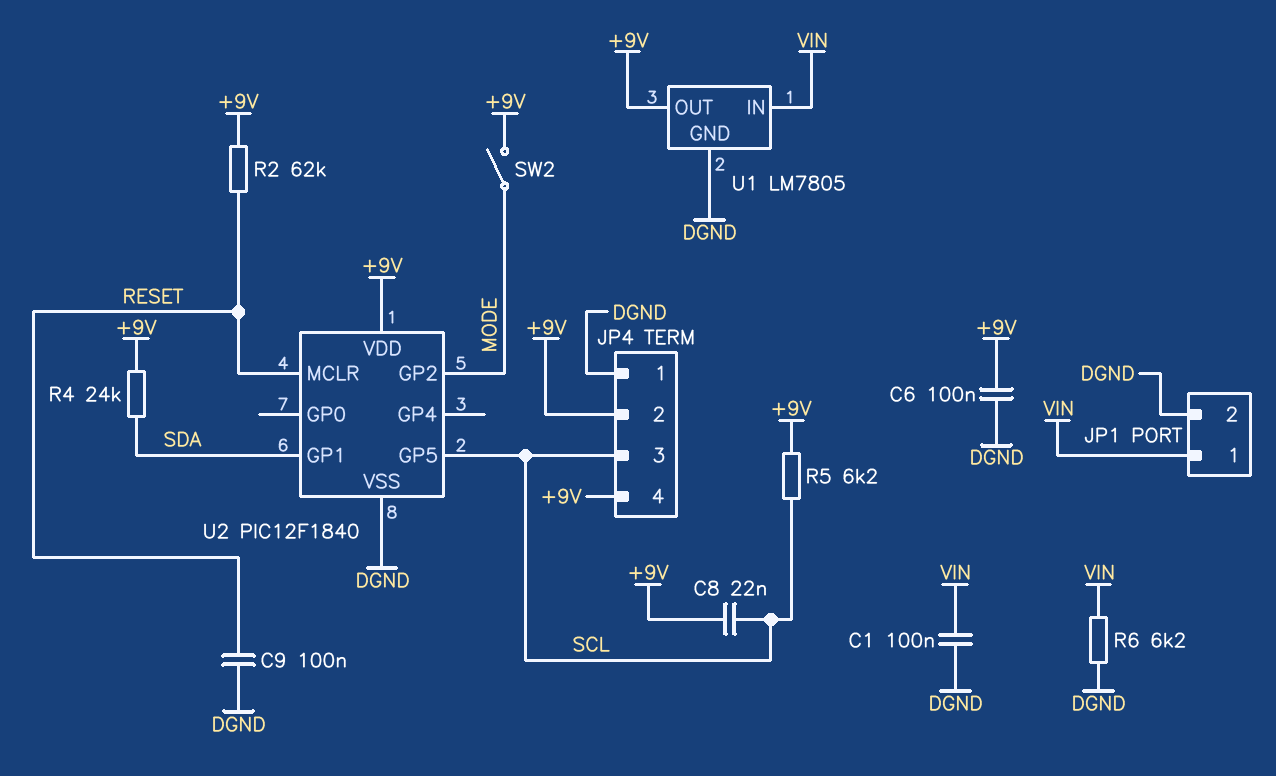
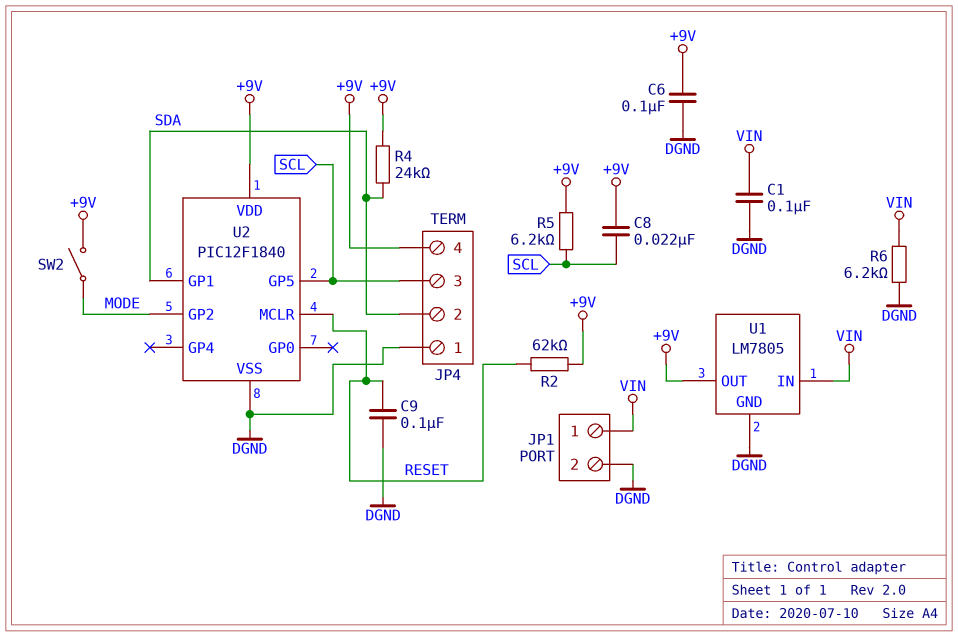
JP4 pin 2: +9V -> SDA

